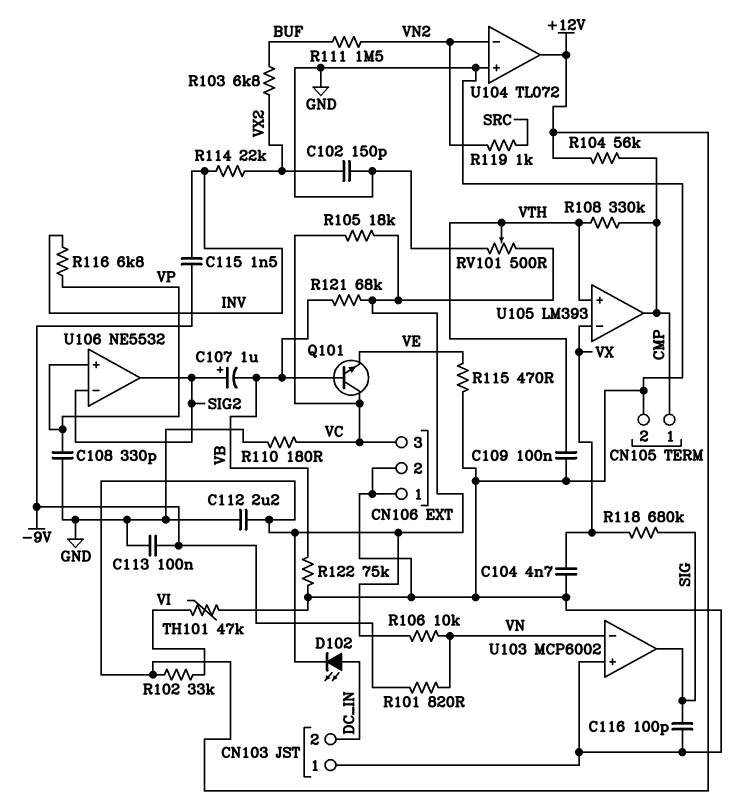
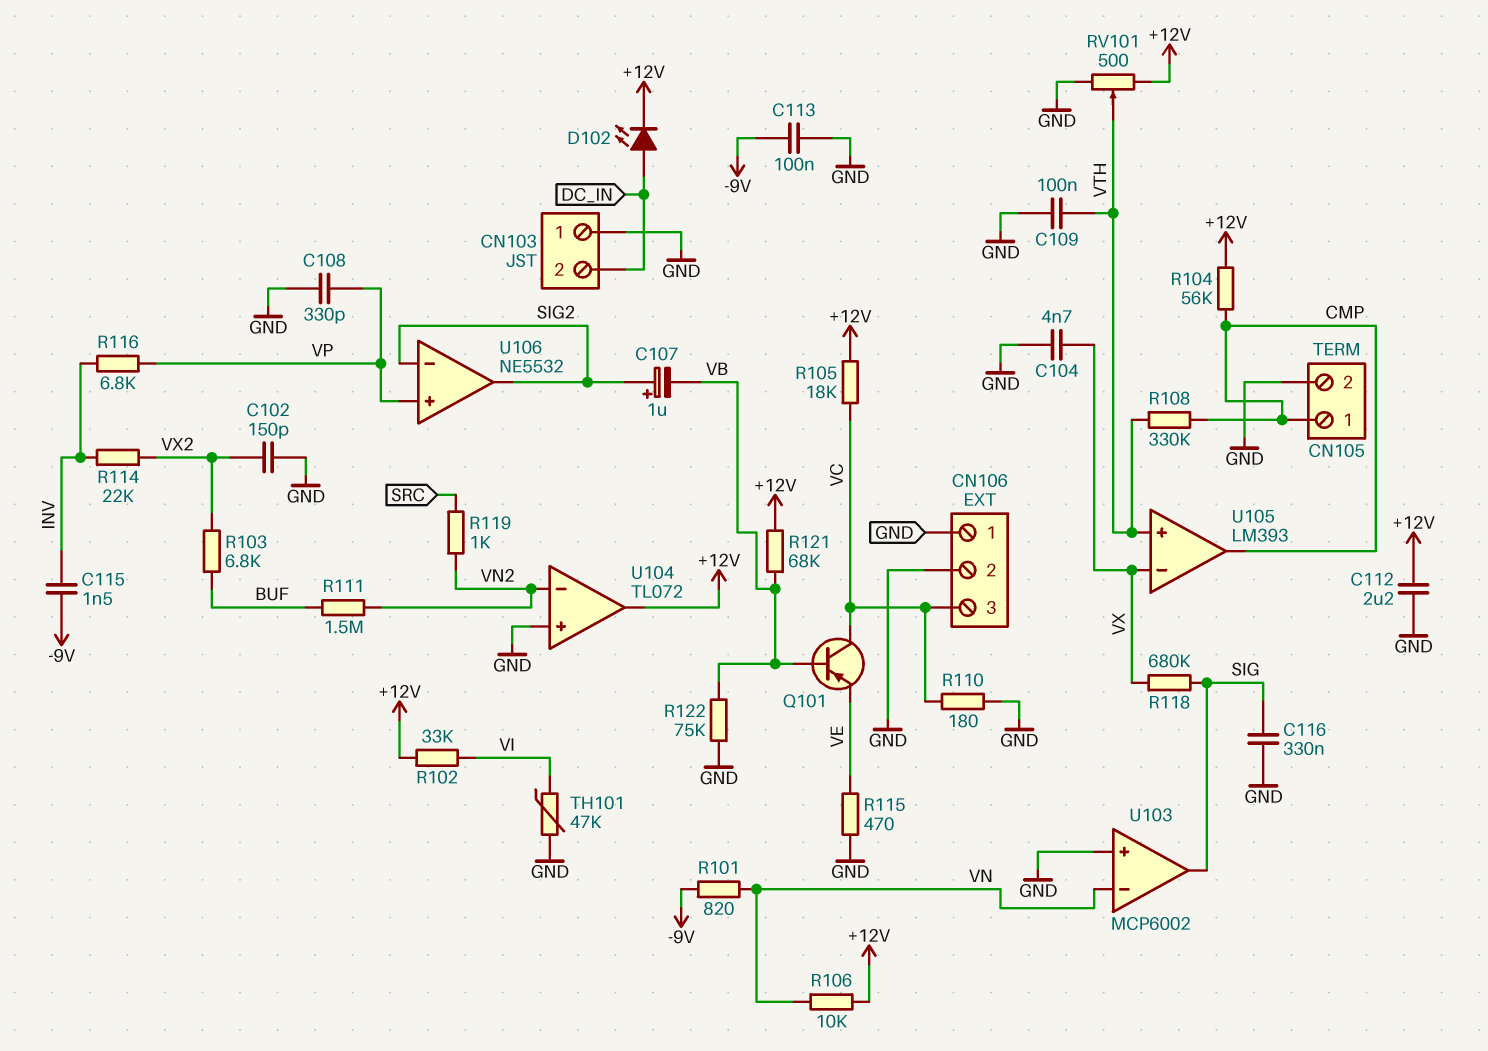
C116: 100pF (GND, SIG) -> 330nF (GND, SIG)
Q101: NPN (B VB, C VC, E VE) -> PNP (B VB, C VC, E VE)

